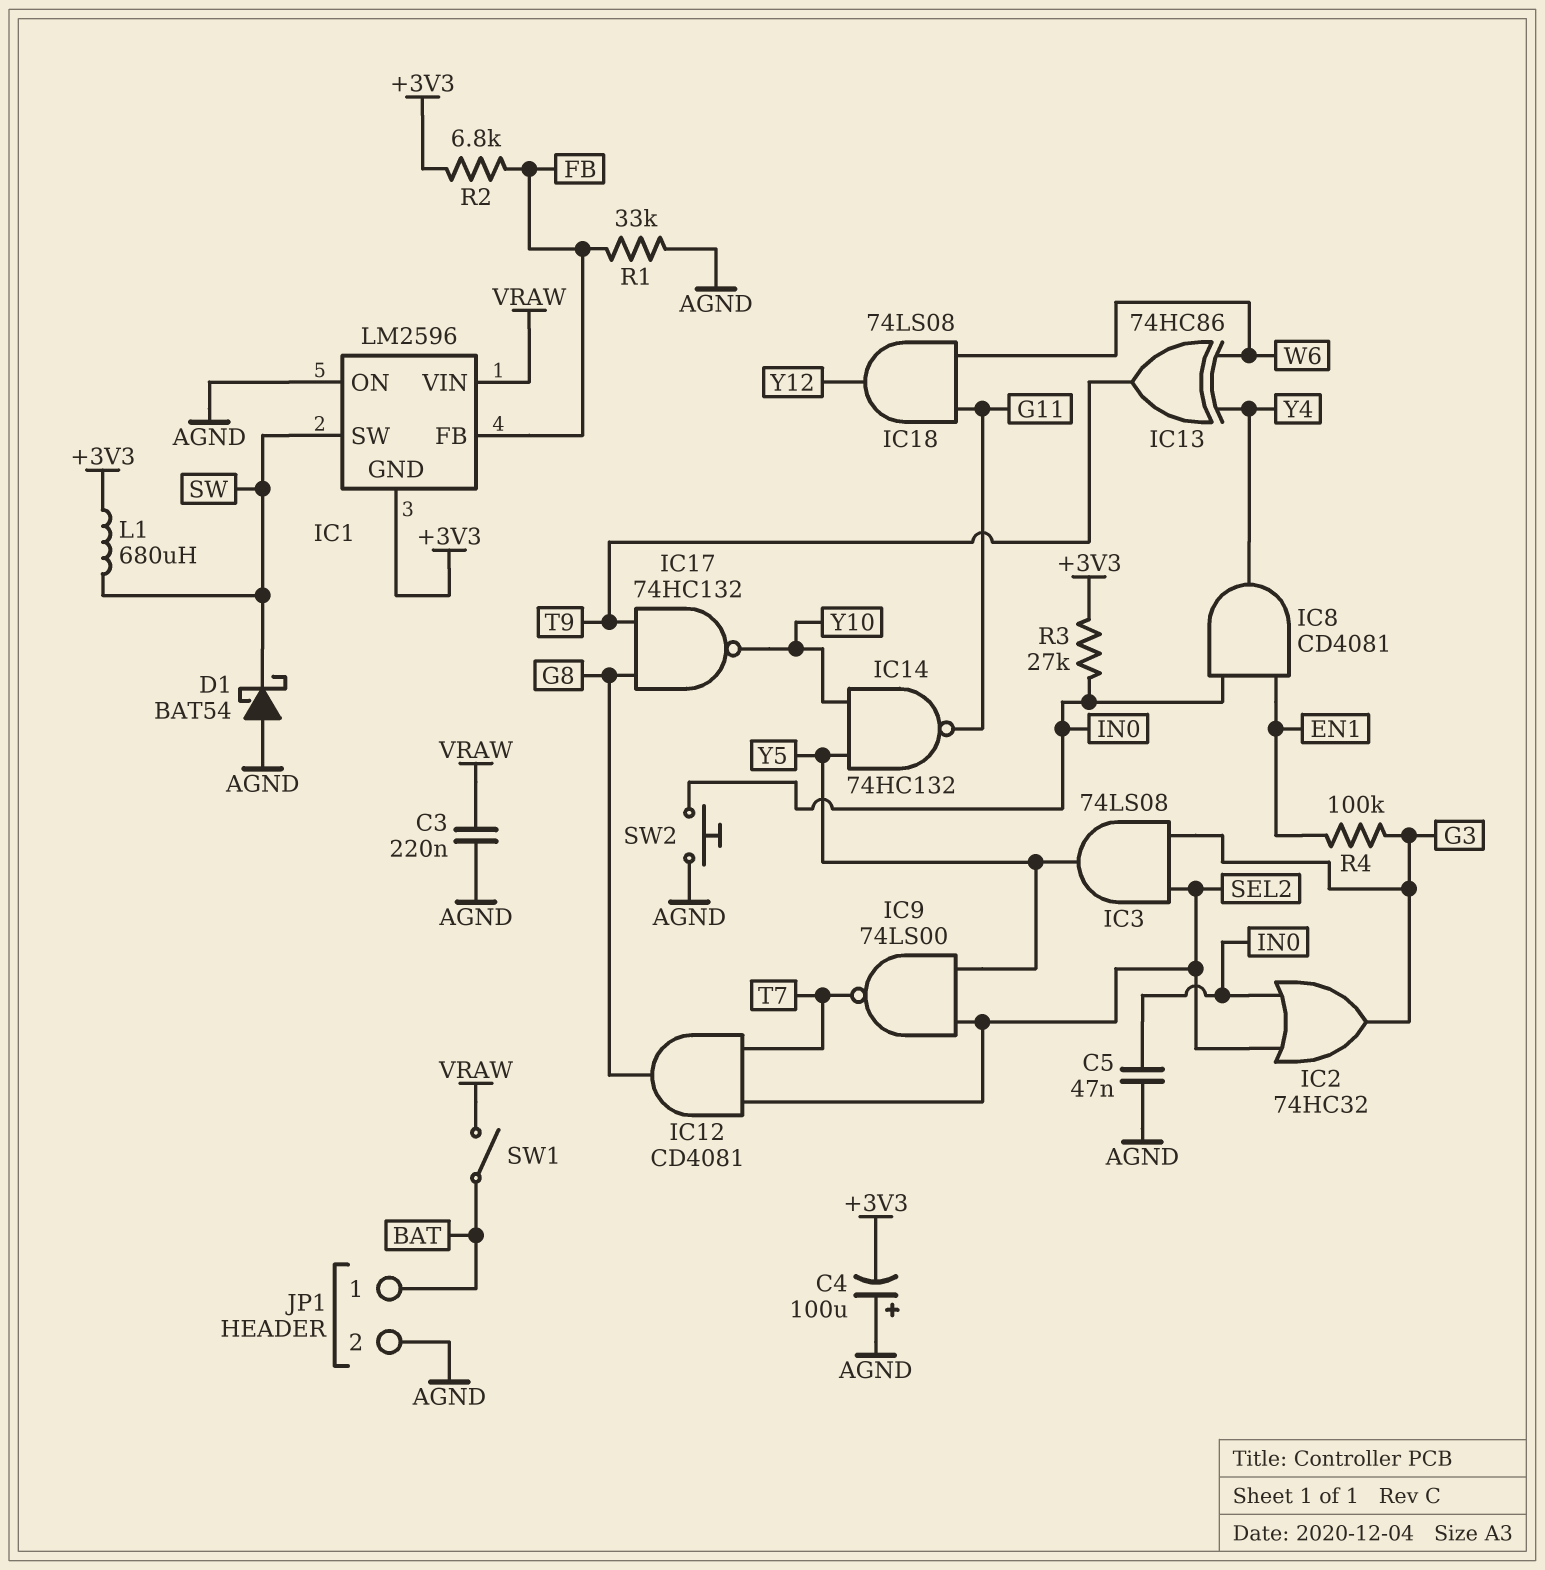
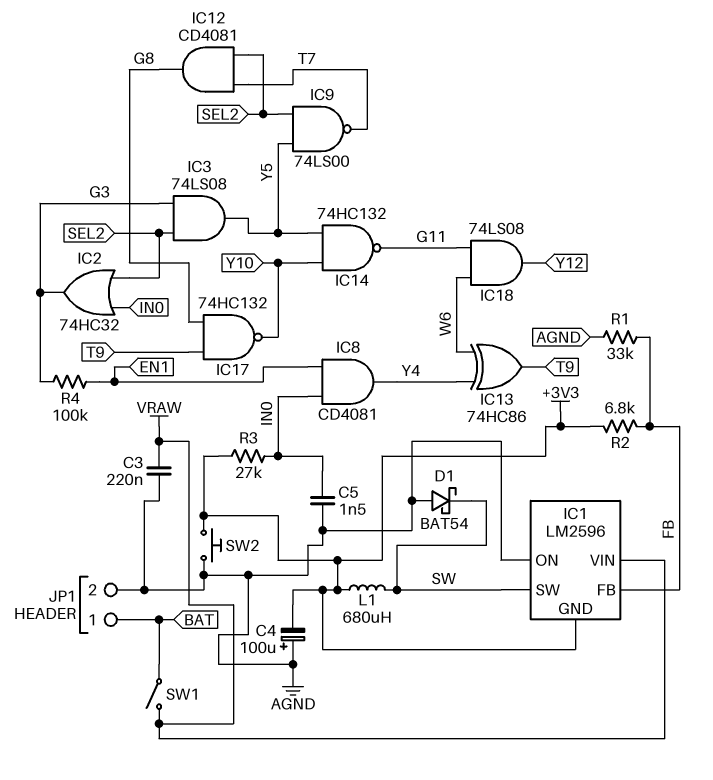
C5: 47nF (AGND, IN0) -> 1.5nF (AGND, IN0)
SW2: button (AGND, IN0) -> button (+3V3, AGND)

